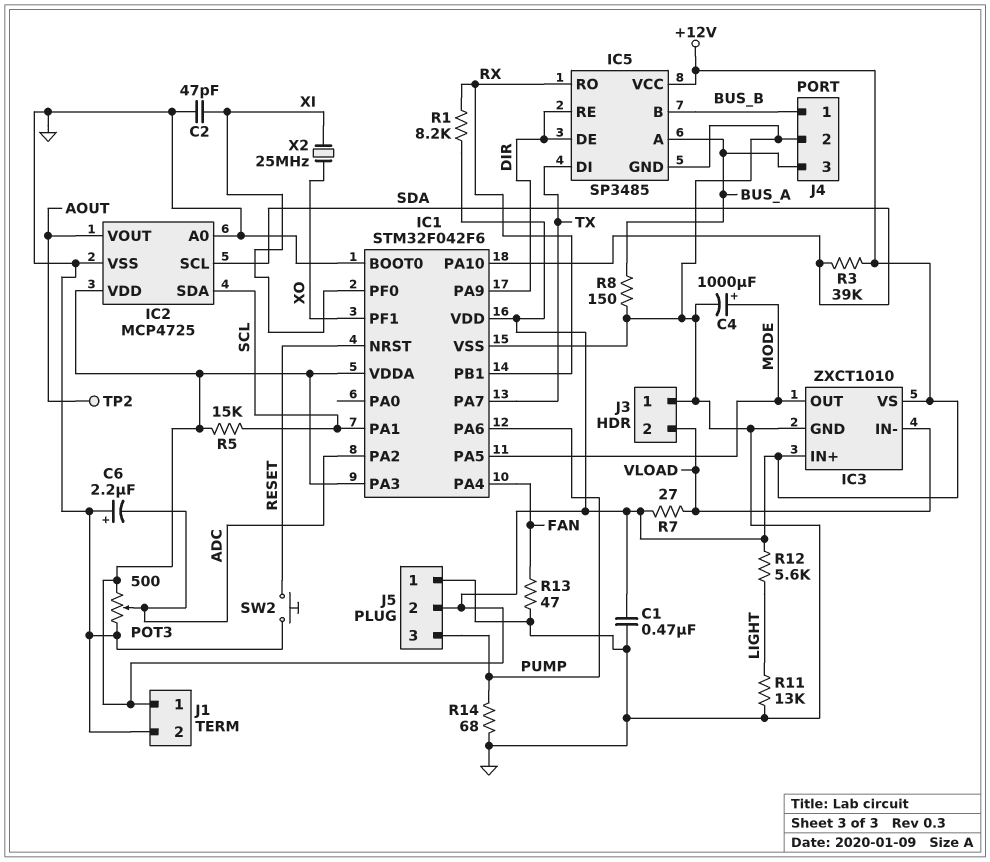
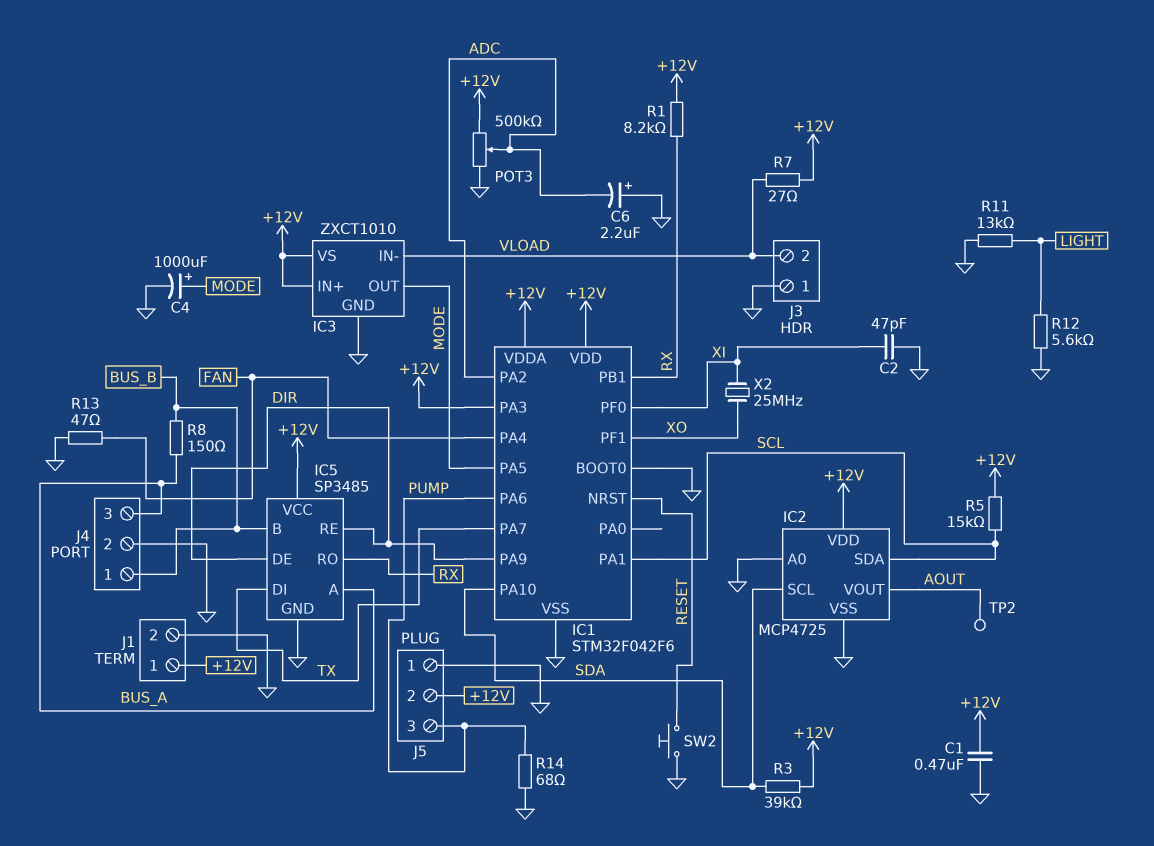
POT3: 500 (+12V, GND, wiper ADC) -> 500k (+12V, GND, wiper ADC)
R8: 150 (BUS_A, GND) -> 150 (BUS_A, BUS_B)
R12: 5.6k (+12V, LIGHT) -> 5.6k (GND, LIGHT)

